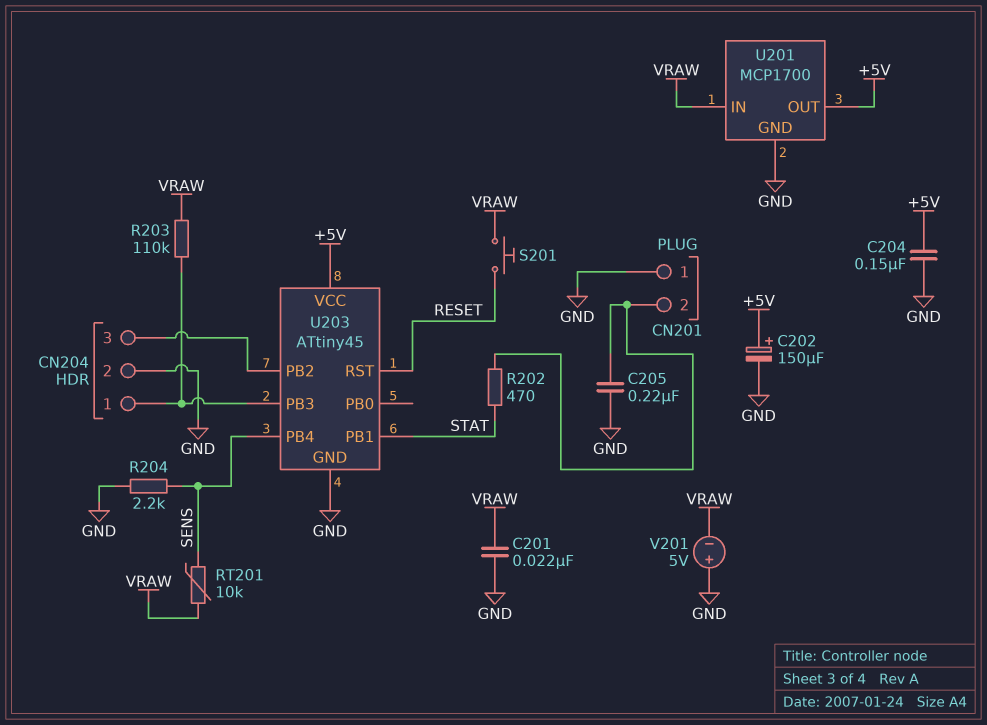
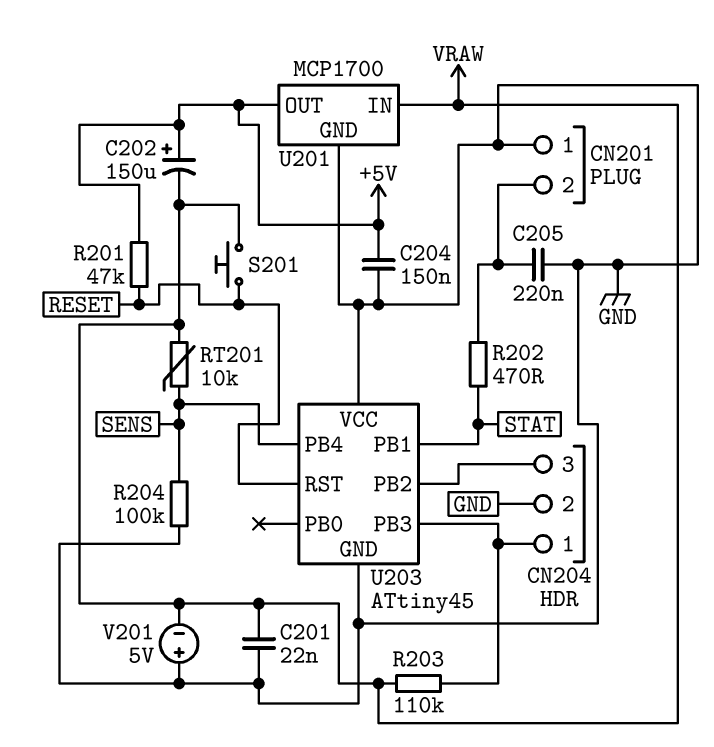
C202: 150uF (plus +5V, minus GND) -> 150uF (plus +5V, minus VRAW)
R201: none -> 47k (+5V, RESET)
R204: 2.2k (GND, SENS) -> 100k (GND, SENS)
U203 pin VCC: +5V -> GND

